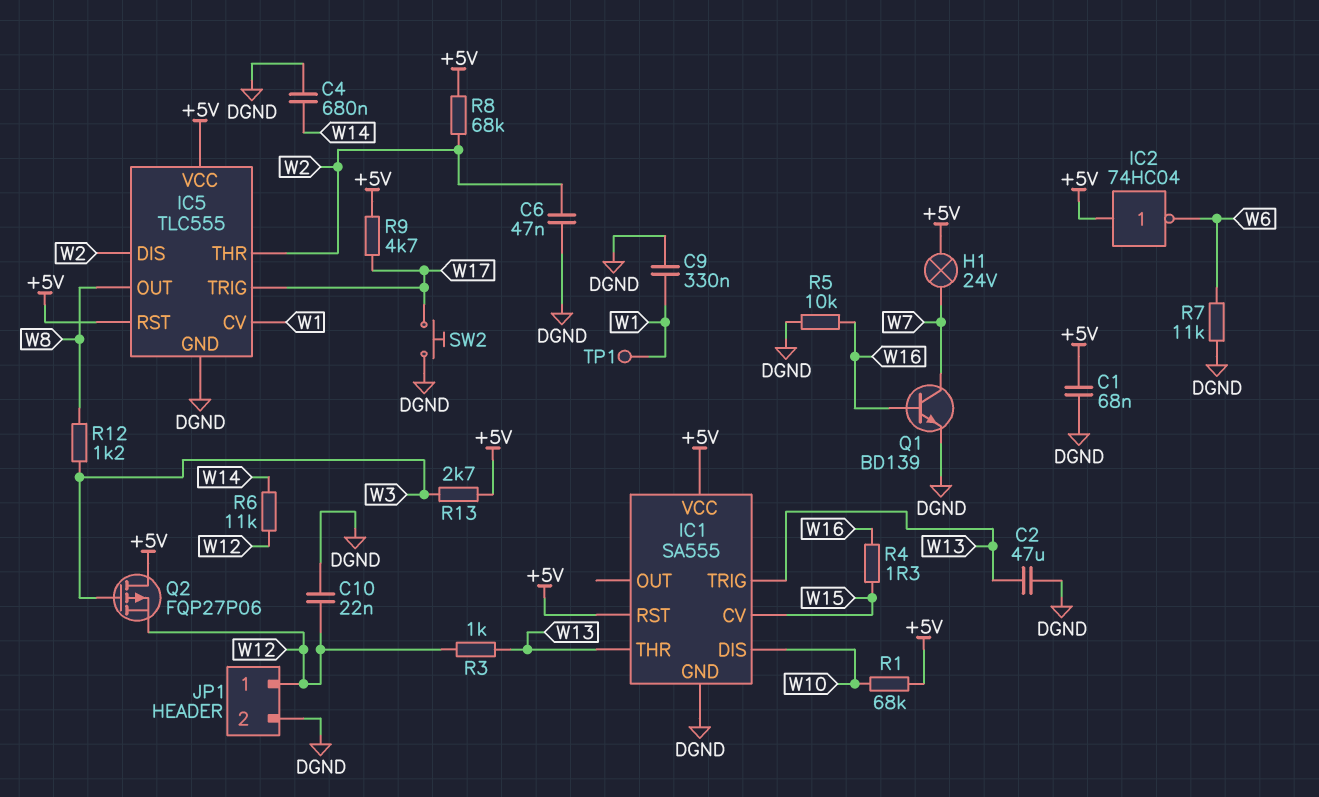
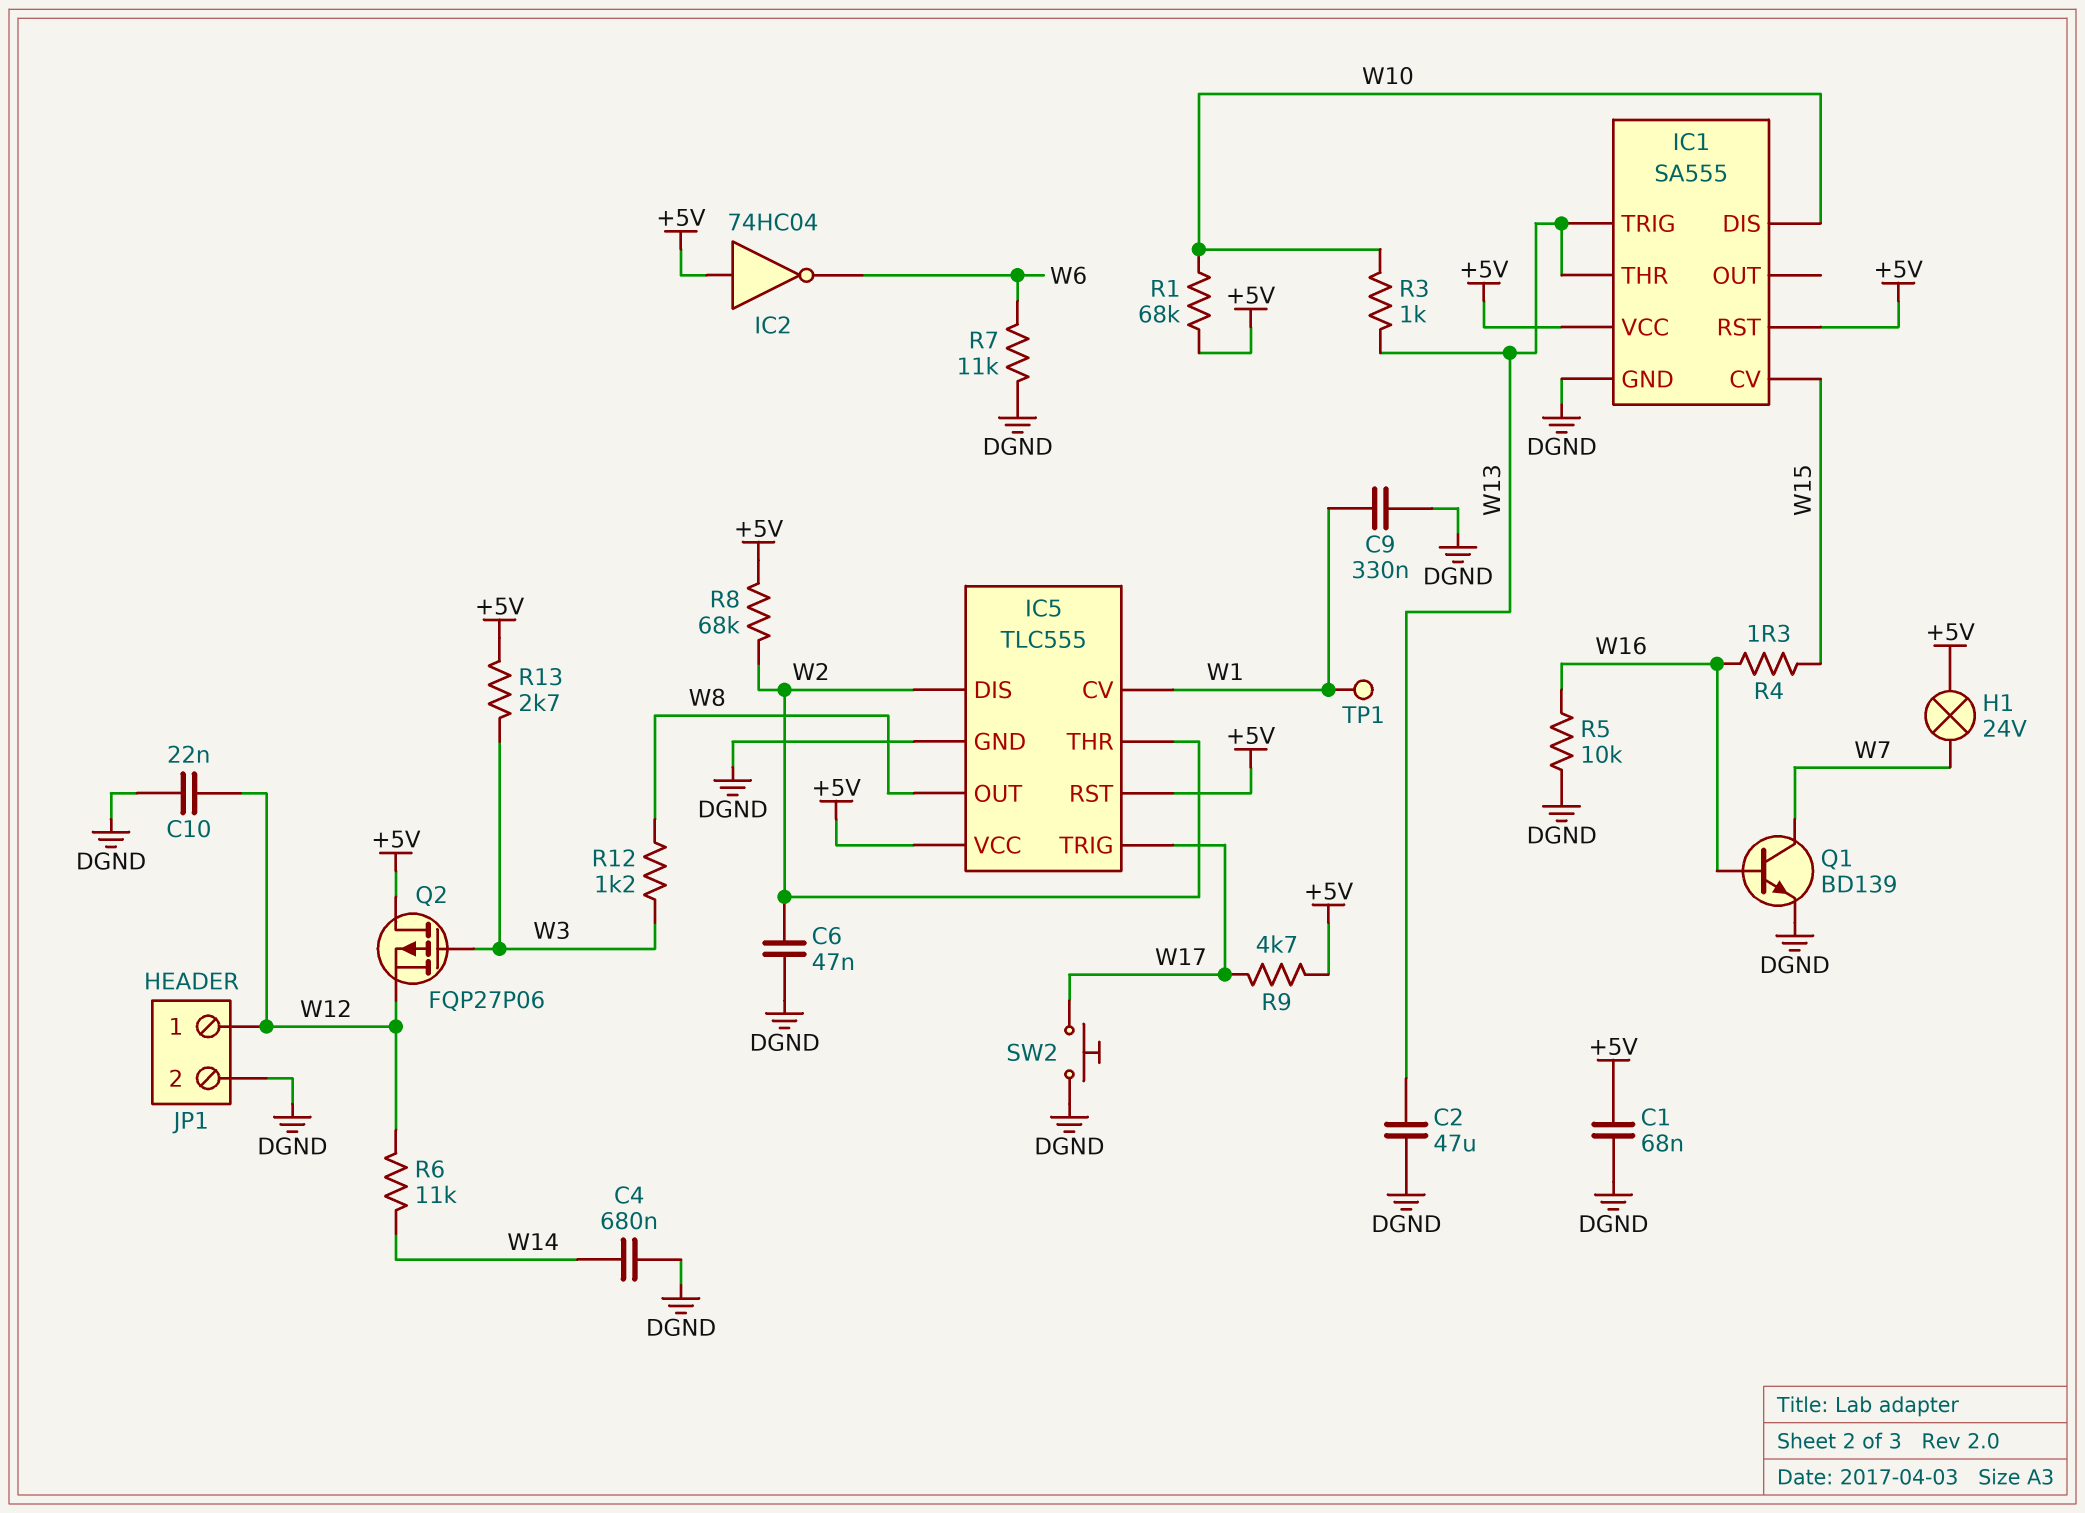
R3: 1k (W12, W13) -> 1k (W10, W13)

